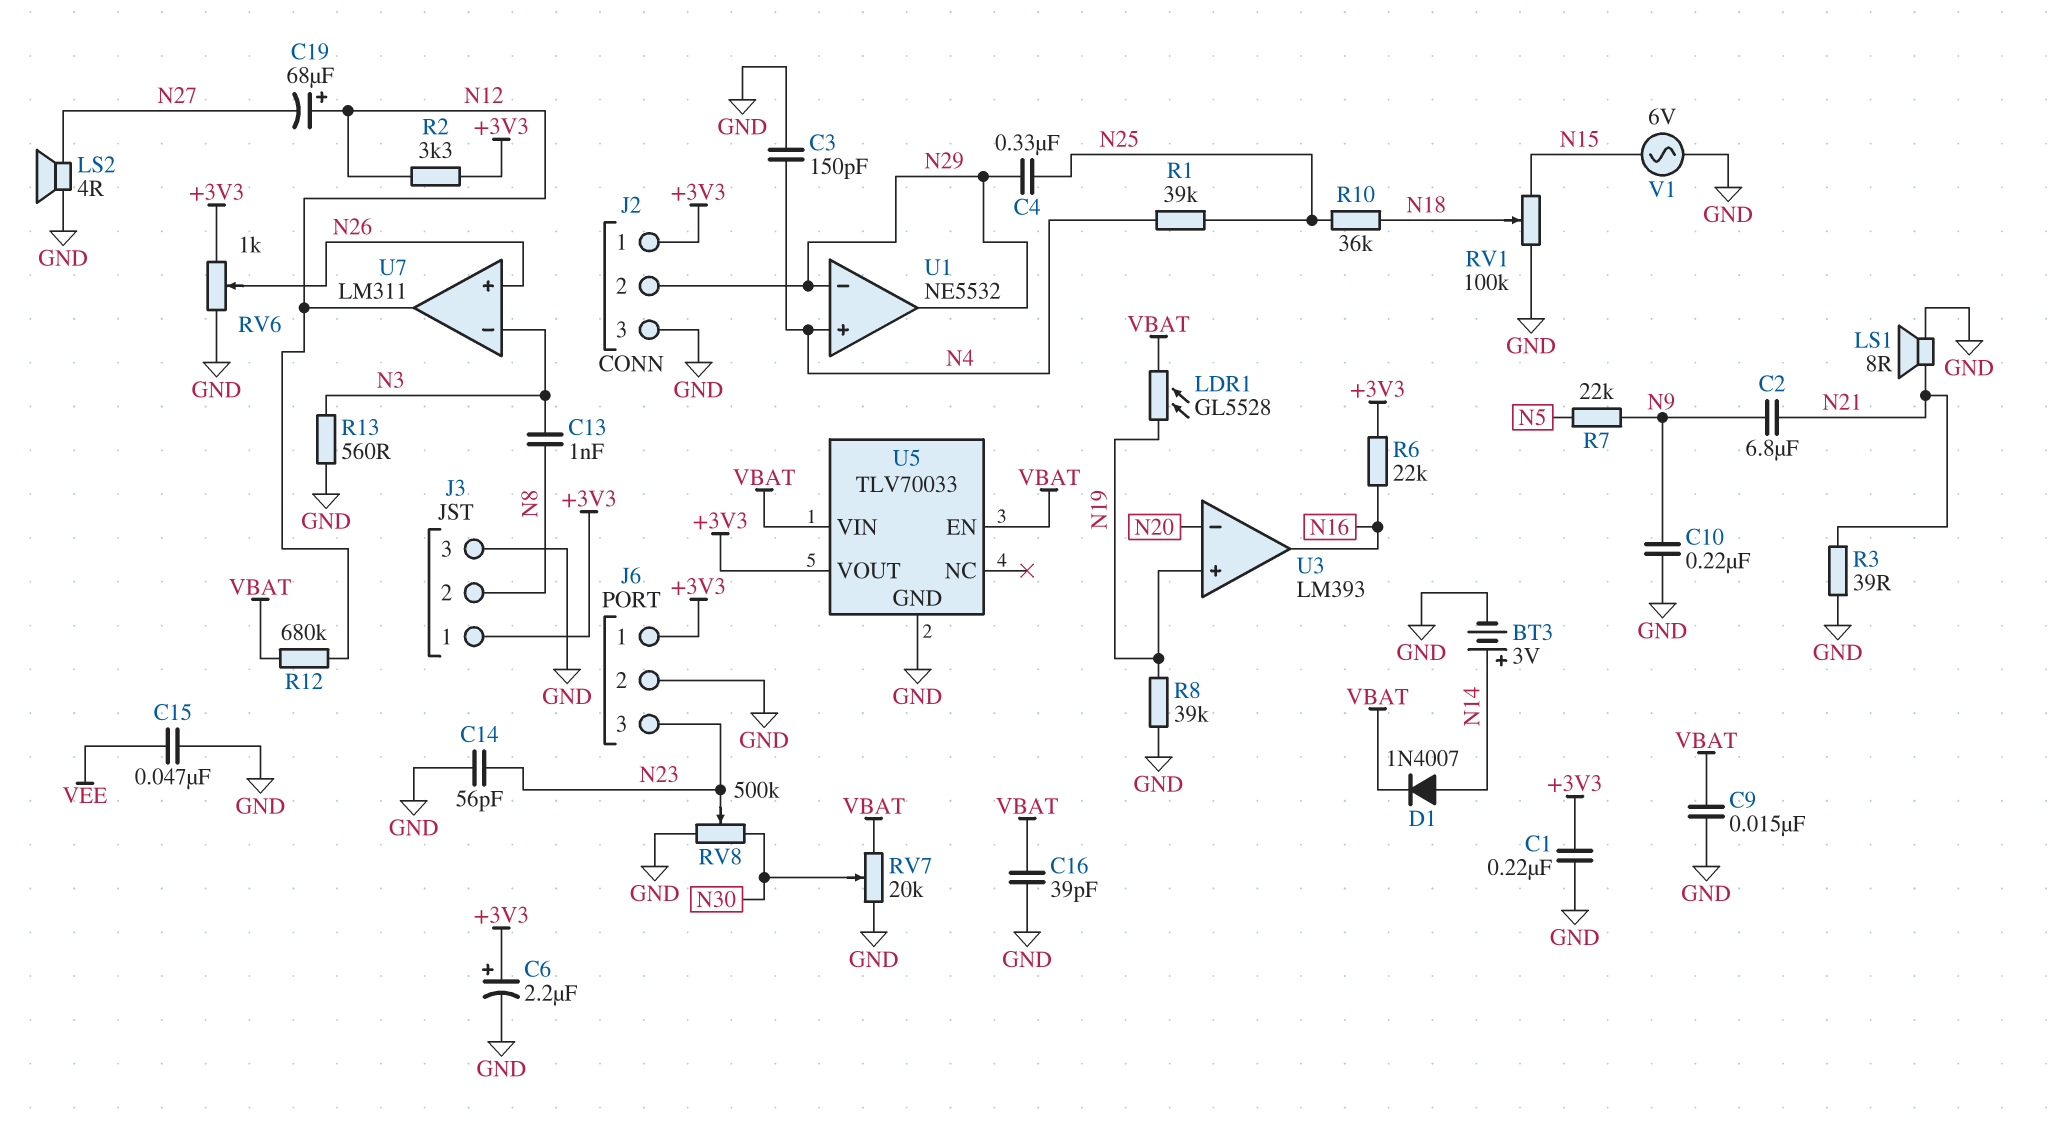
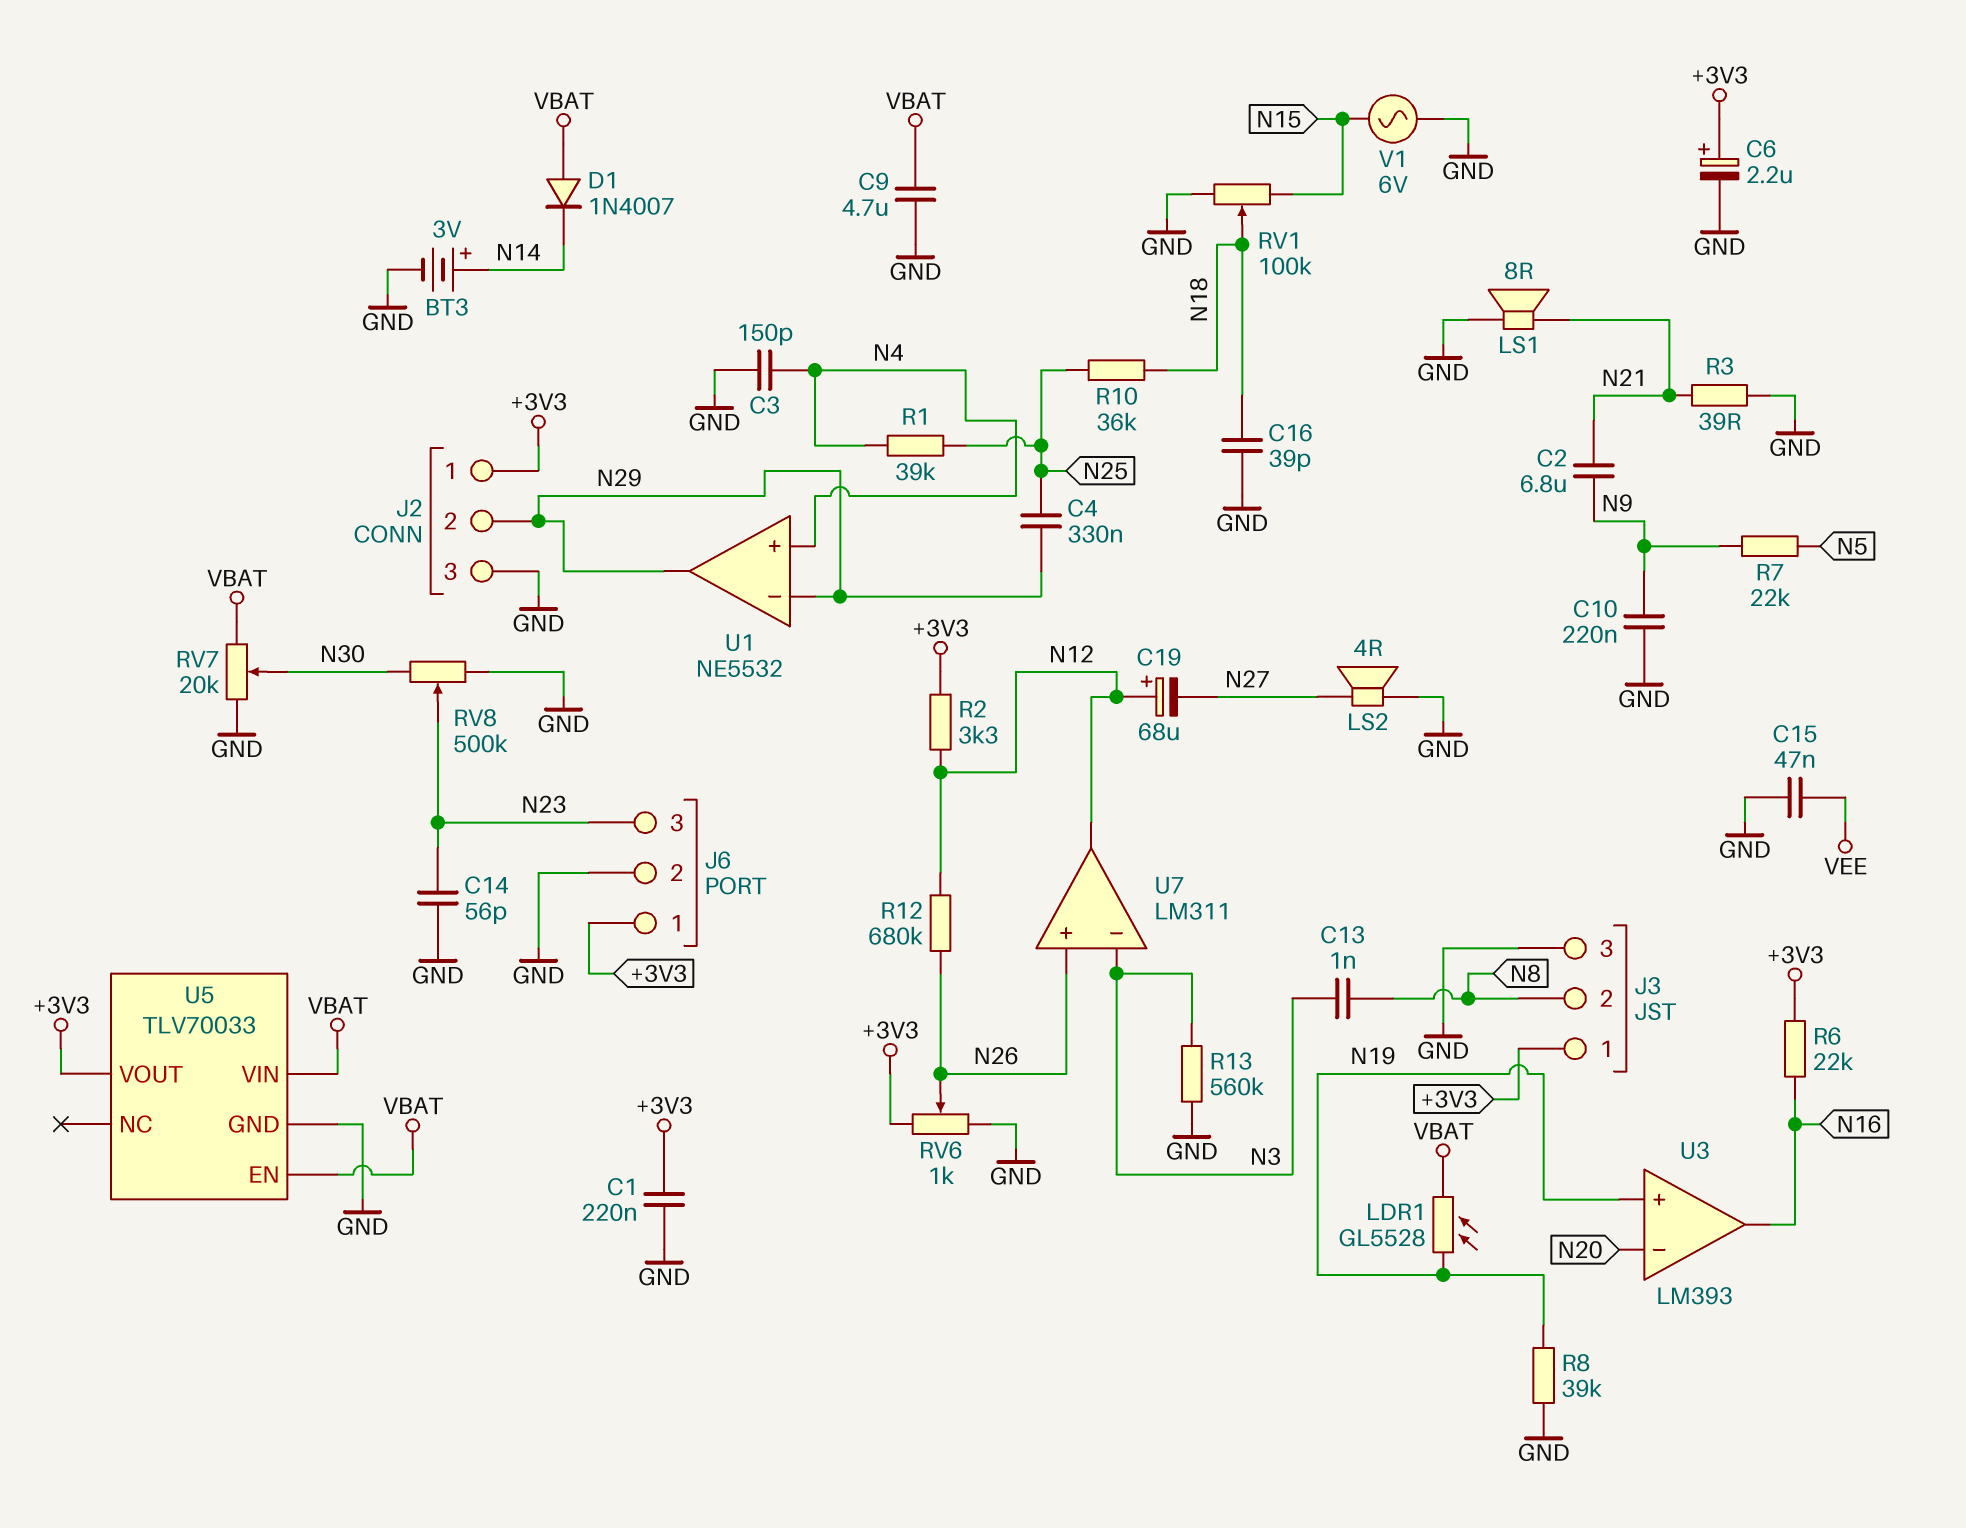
C9: 15nF (GND, VBAT) -> 4.7uF (GND, VBAT)
C16: 39pF (GND, VBAT) -> 39pF (GND, N18)
D1: diode 1N4007 (A N14, K VBAT) -> diode 1N4007 (A VBAT, K N14)
R12: 680k (N12, VBAT) -> 680k (N12, N26)
R13: 560 (GND, N3) -> 560k (GND, N3)

